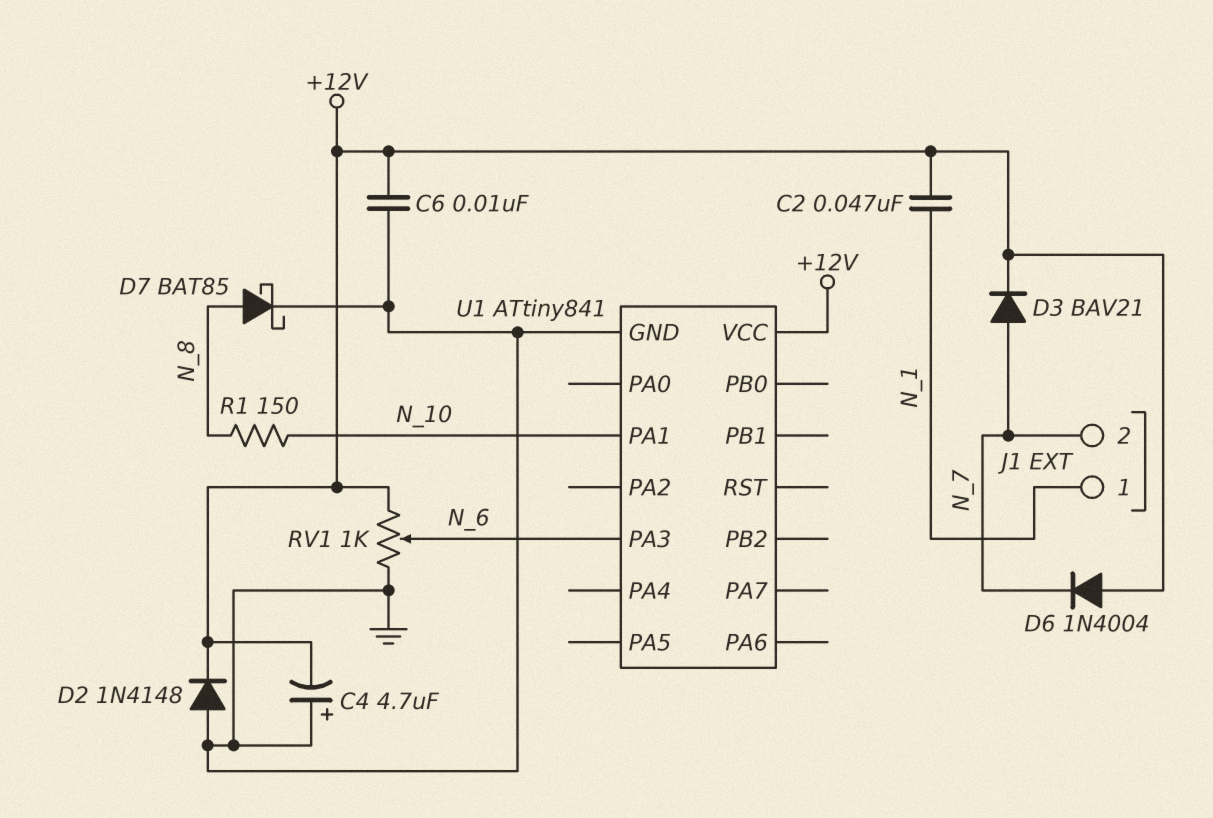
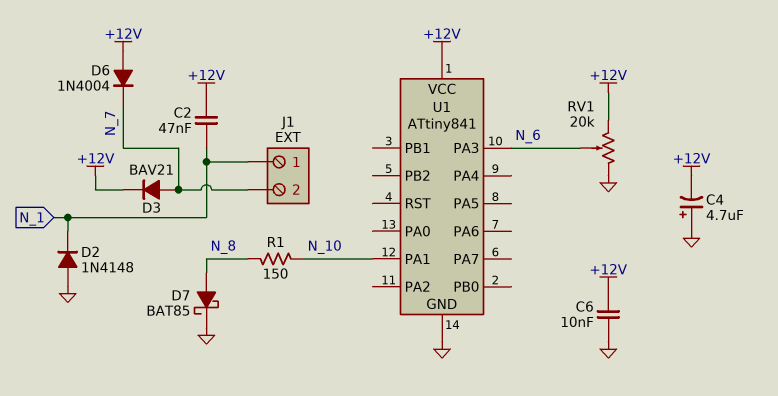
D2: diode 1N4148 (A GND, K +12V) -> diode 1N4148 (A GND, K N_1)
RV1: 1k (+12V, GND, wiper N_6) -> 20k (+12V, GND, wiper N_6)

